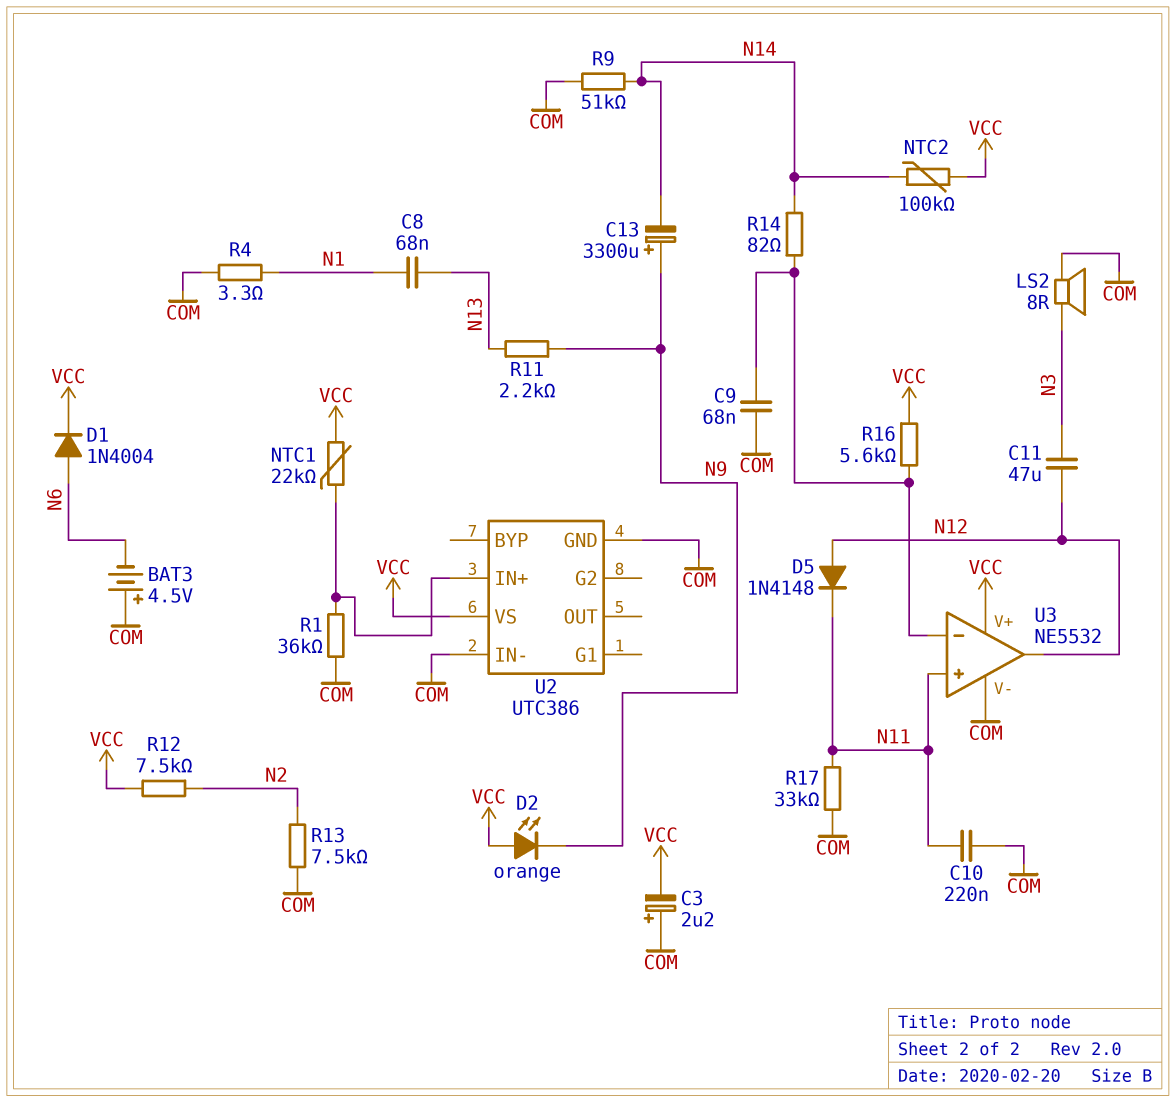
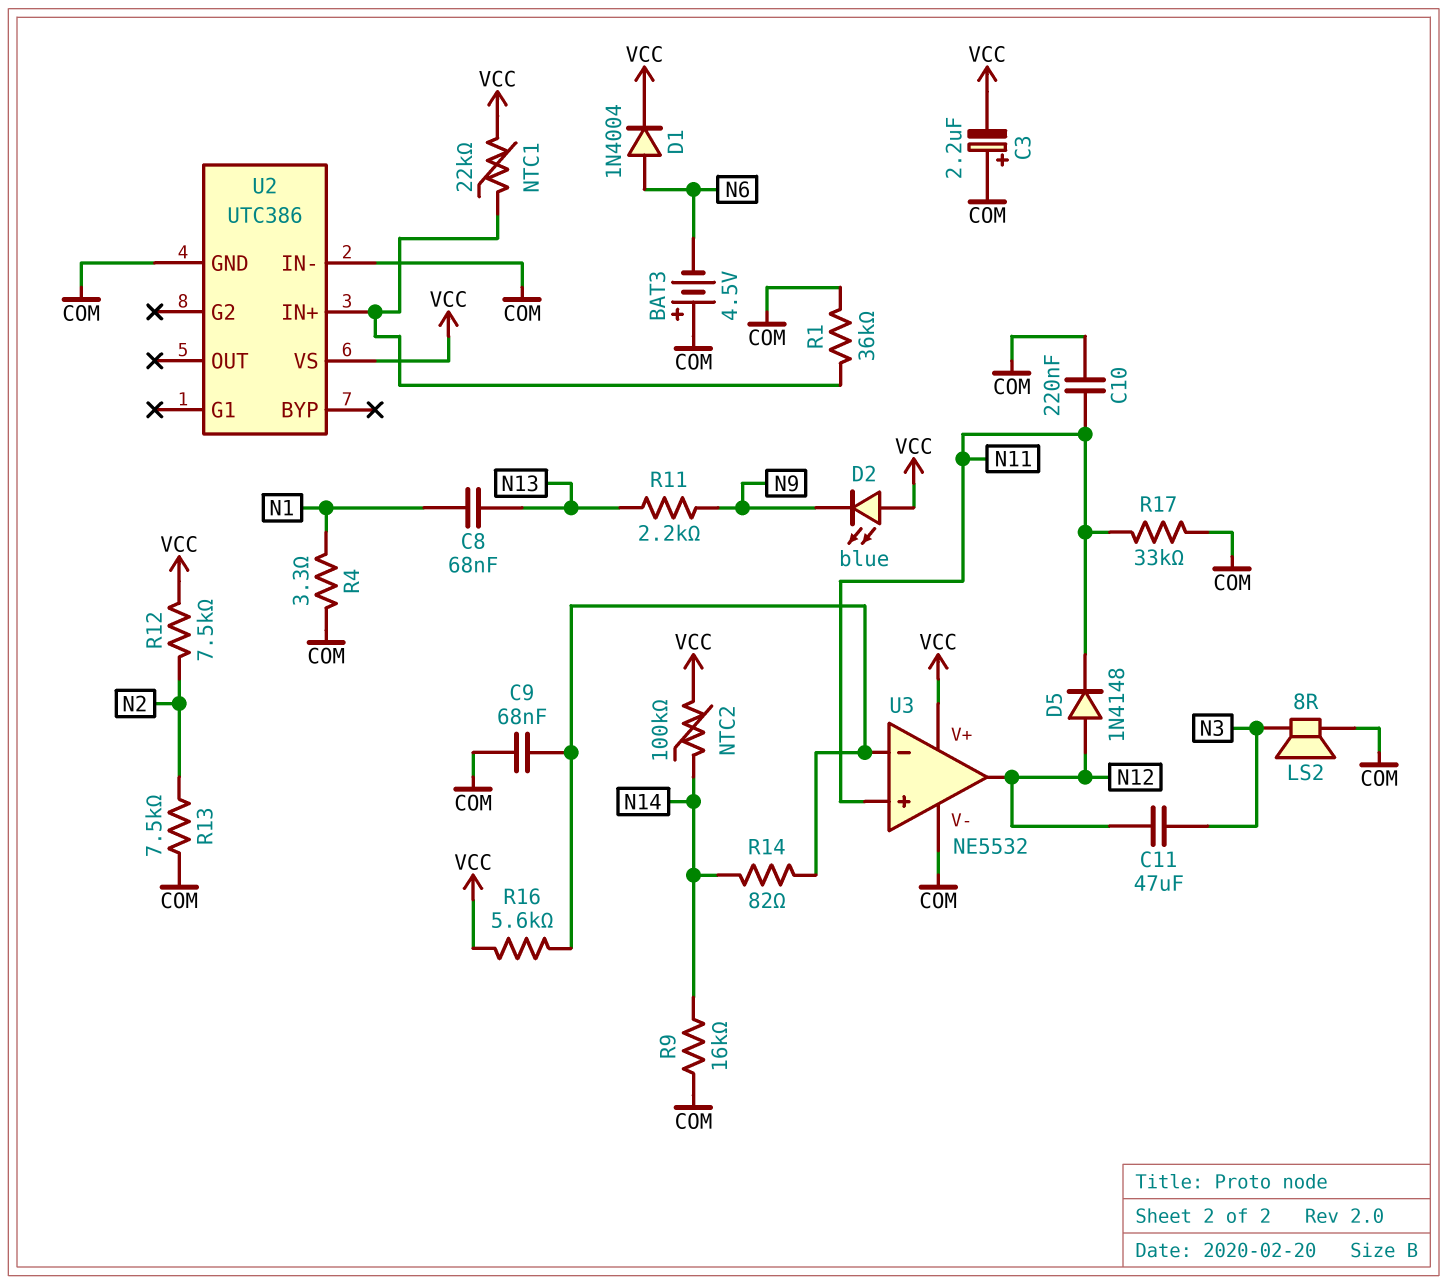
C13: 3300uF (plus N9, minus N14) -> none
D2: LED orange (A VCC, K N9) -> LED blue (A VCC, K N9)
R9: 51k (COM, N14) -> 16k (COM, N14)

